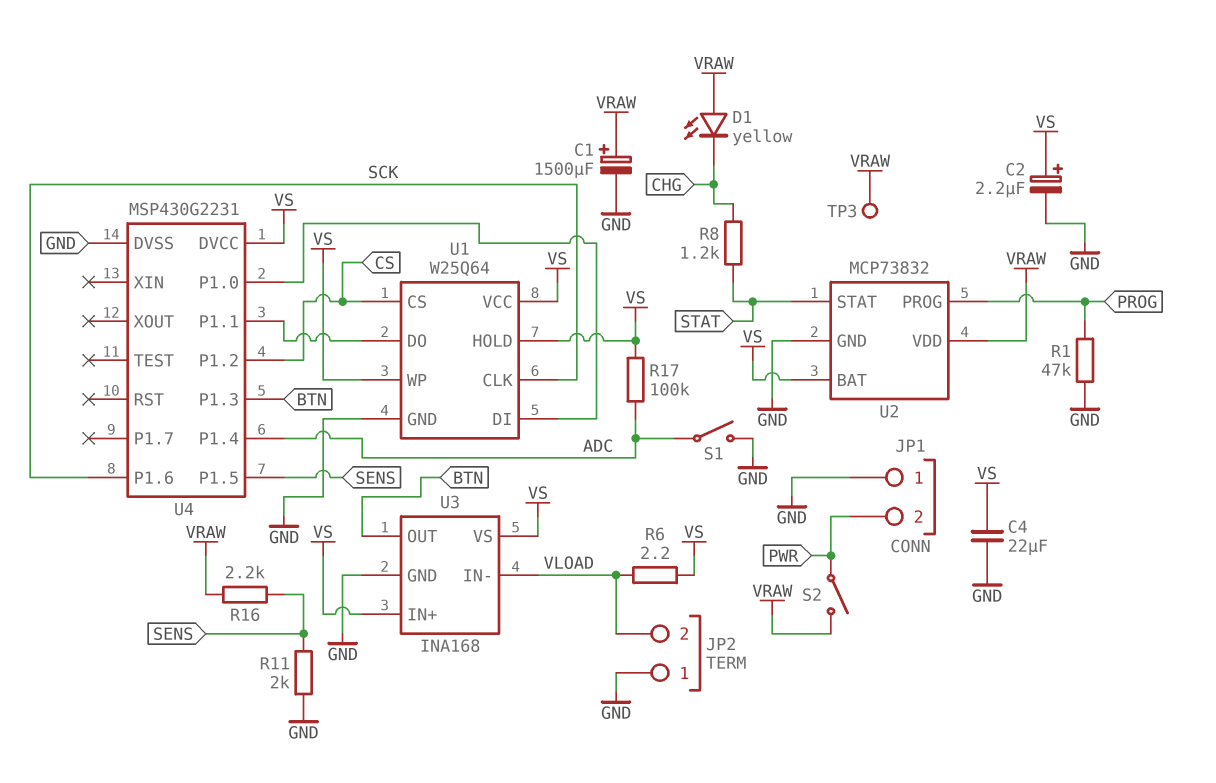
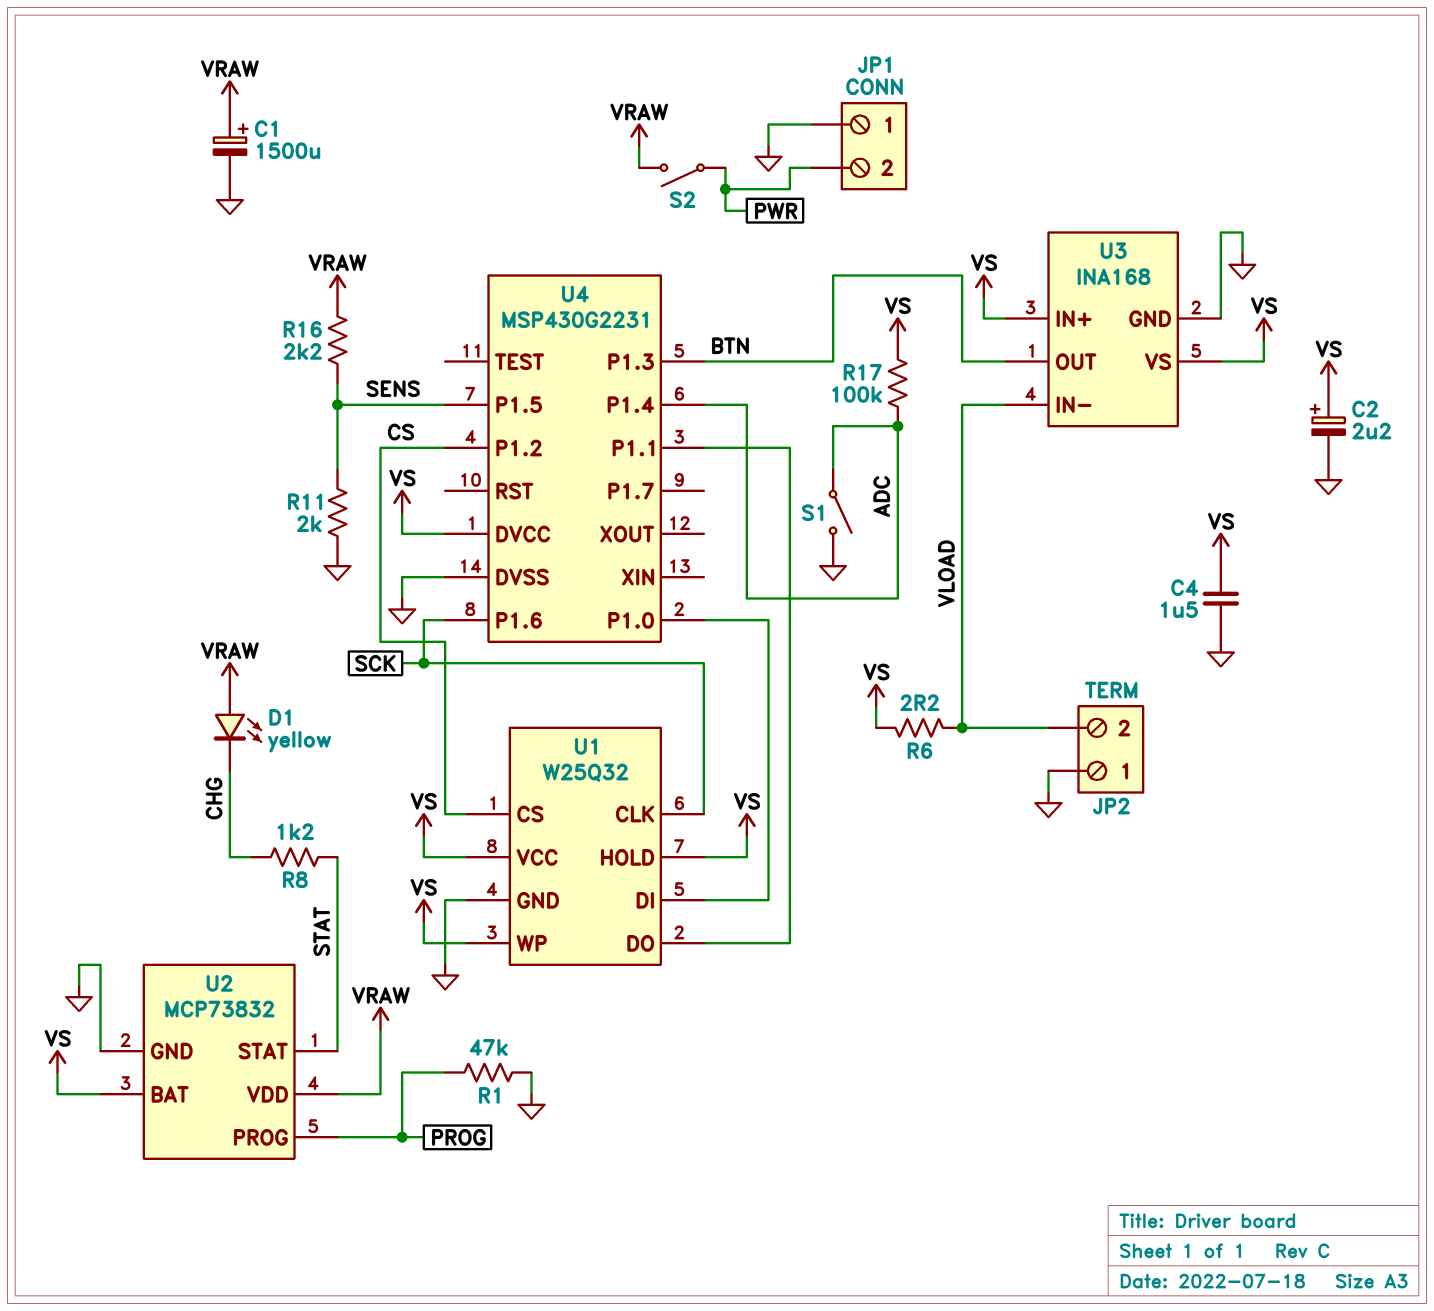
C4: 22uF (GND, VS) -> 1.5uF (GND, VS)
TP3: test point (VRAW) -> none
U1: W25Q64 -> W25Q32

